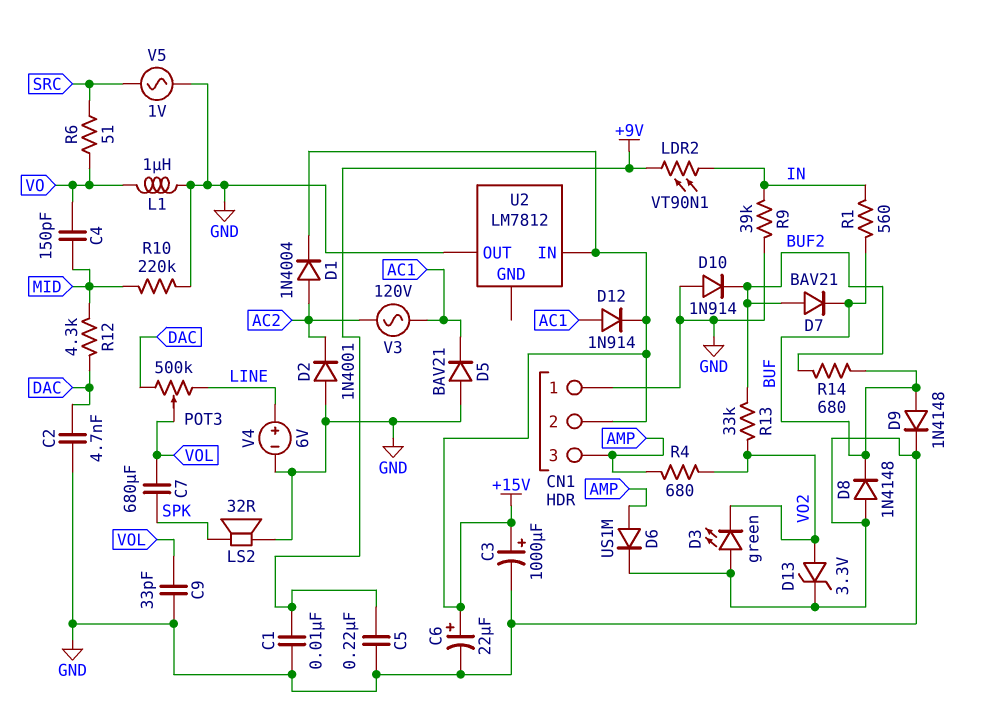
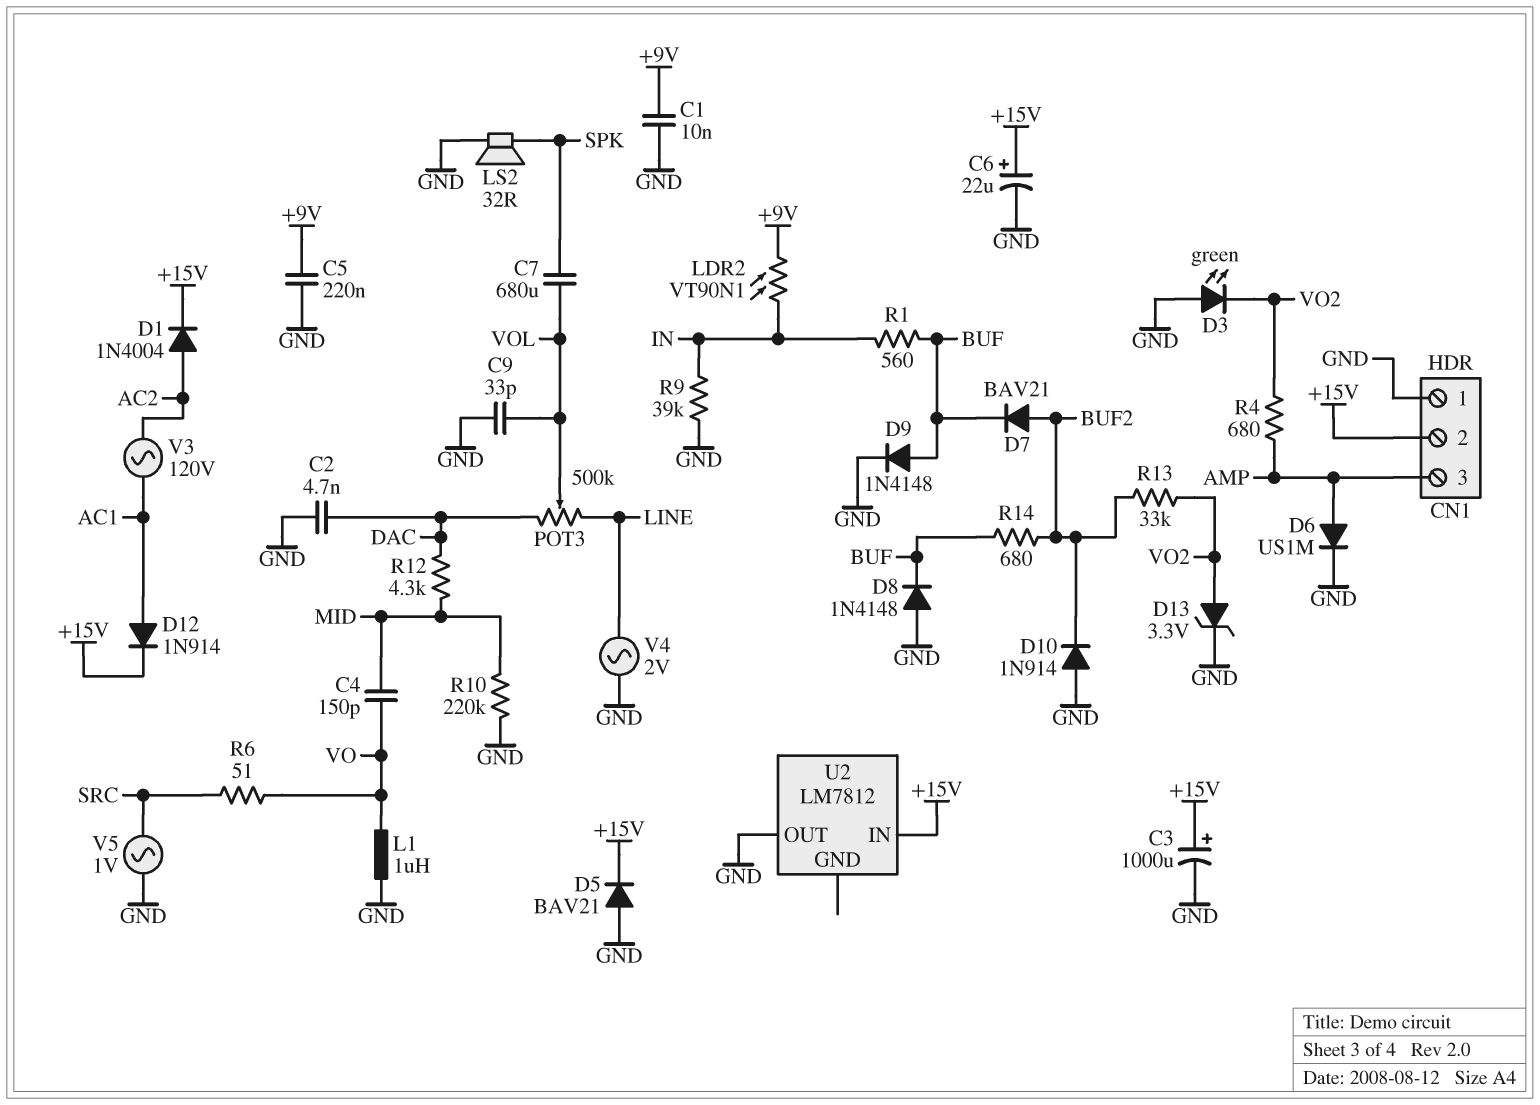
D2: diode 1N4001 (A GND, K AC2) -> none
D5: diode BAV21 (A GND, K AC1) -> diode BAV21 (A GND, K +15V)
V4: 6V (plus LINE, minus GND) -> AC 2V (GND, LINE)

